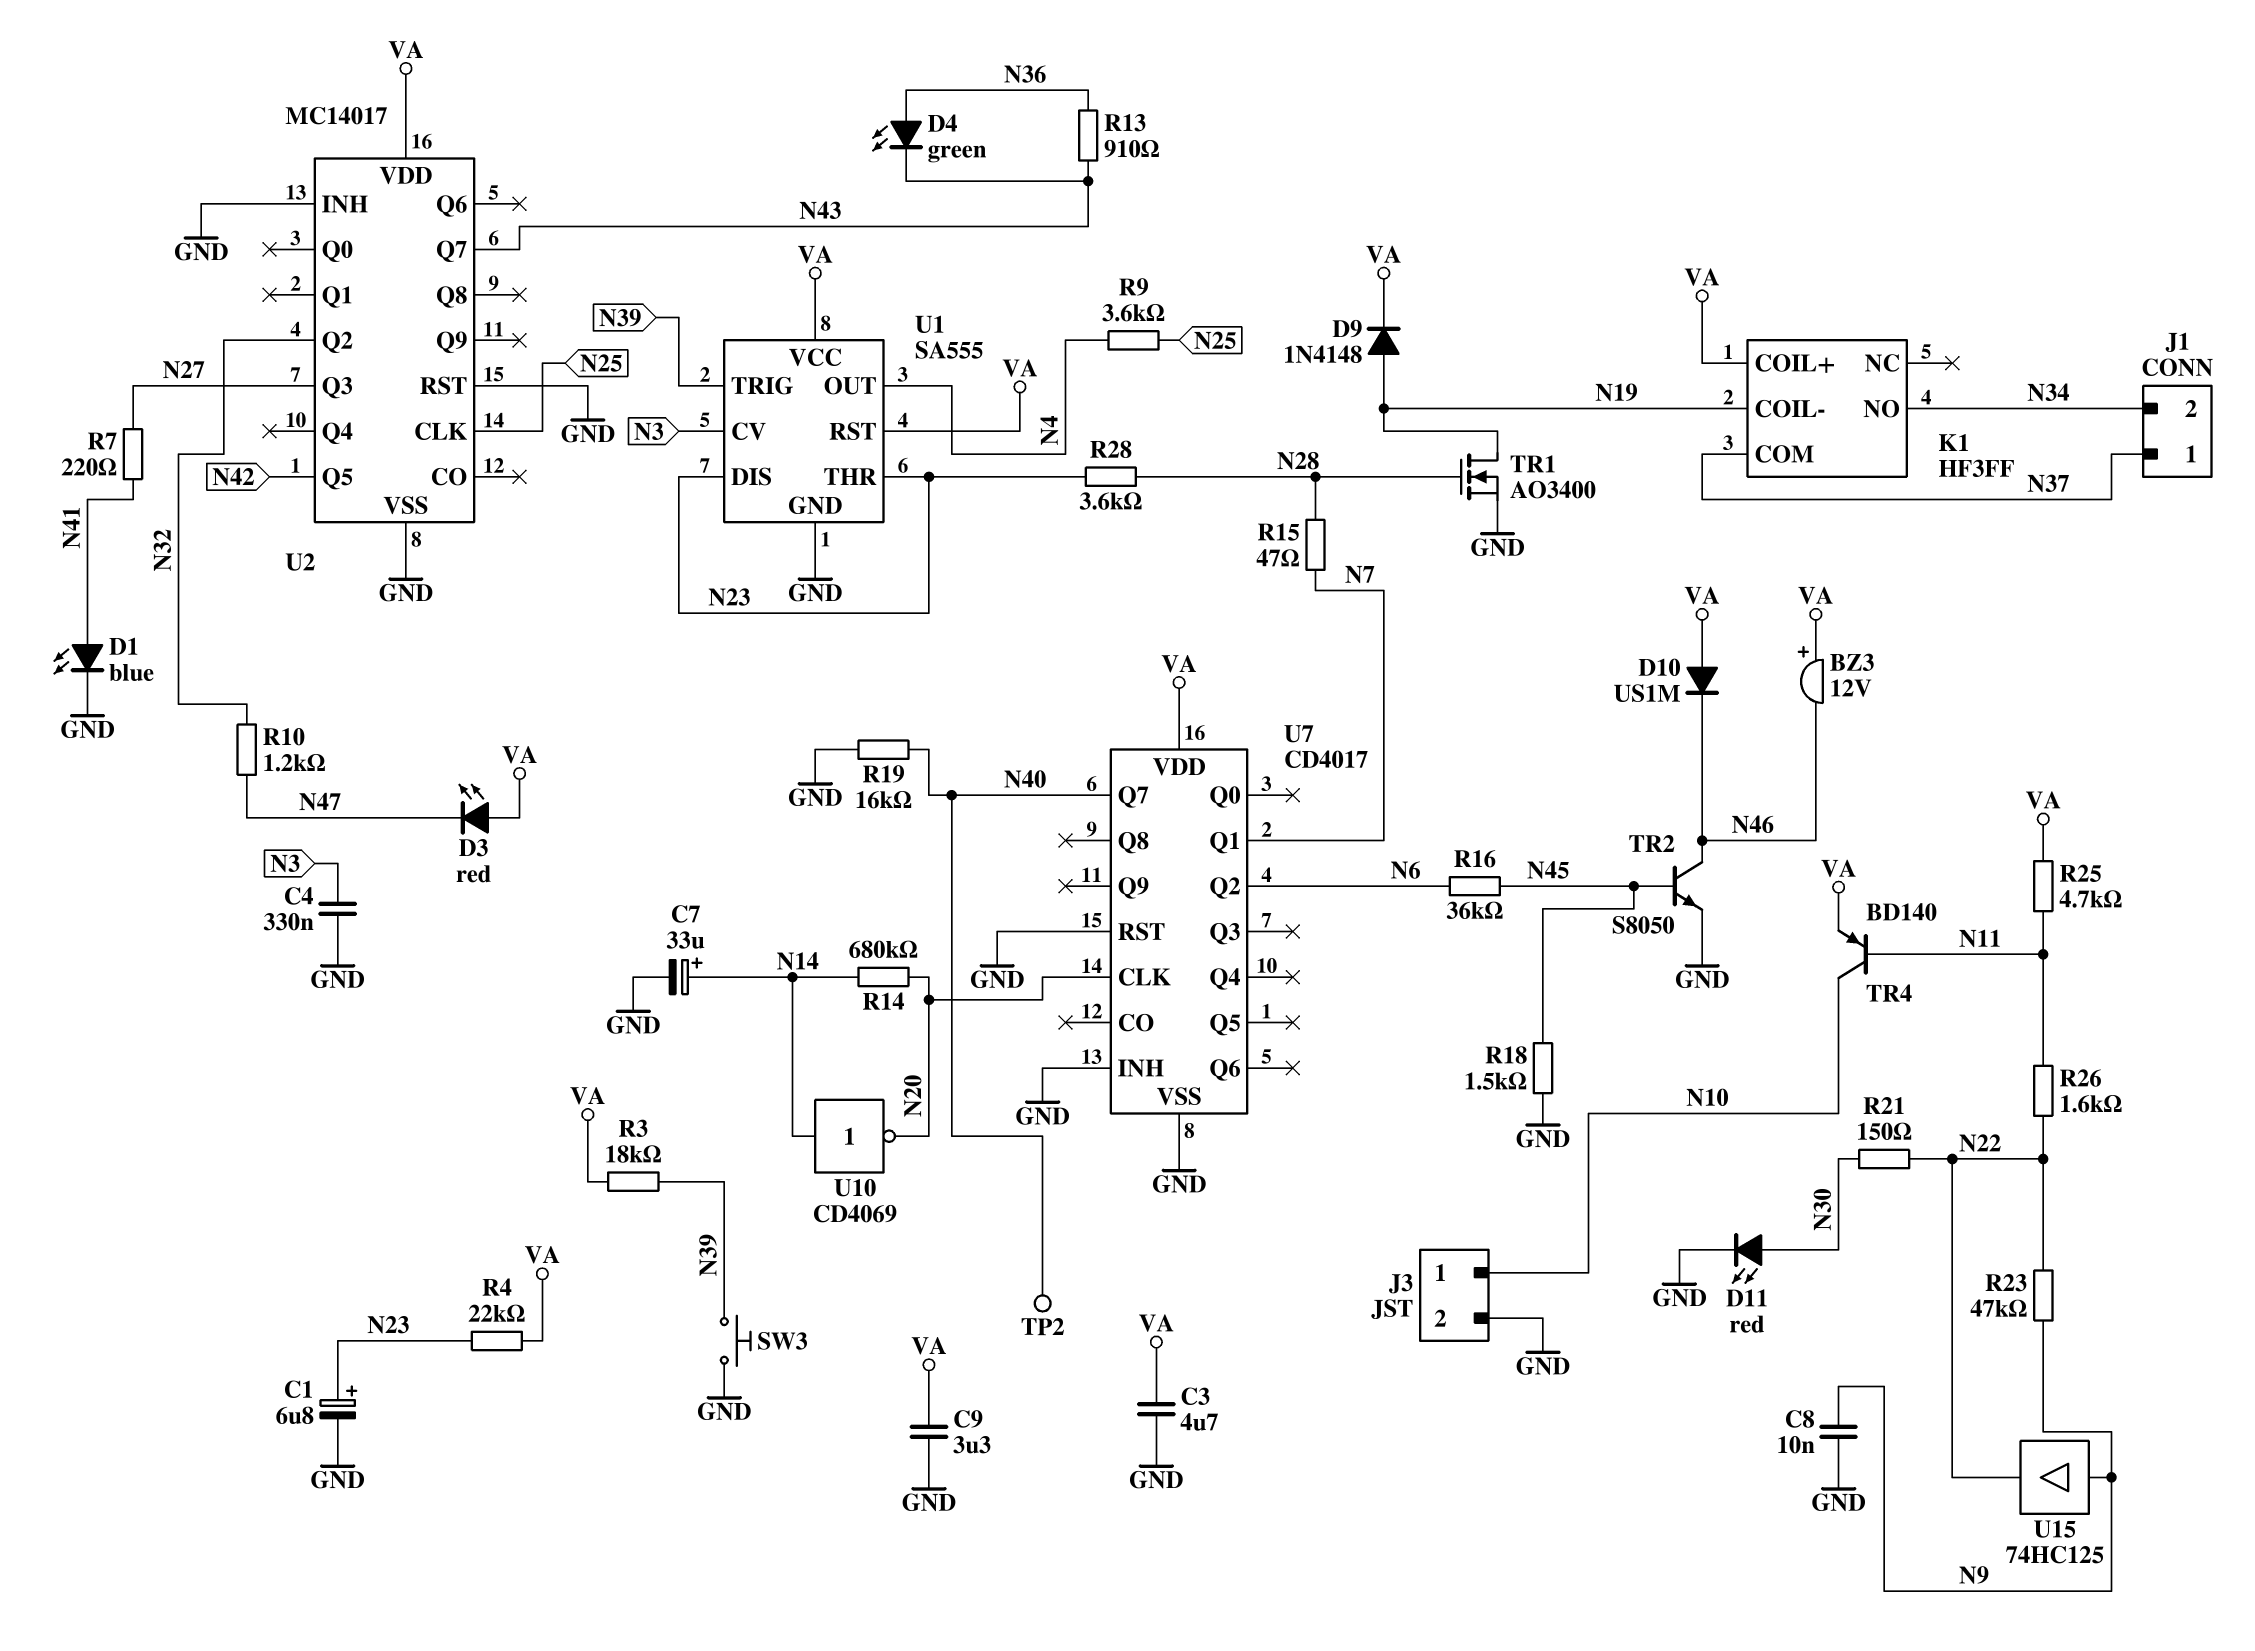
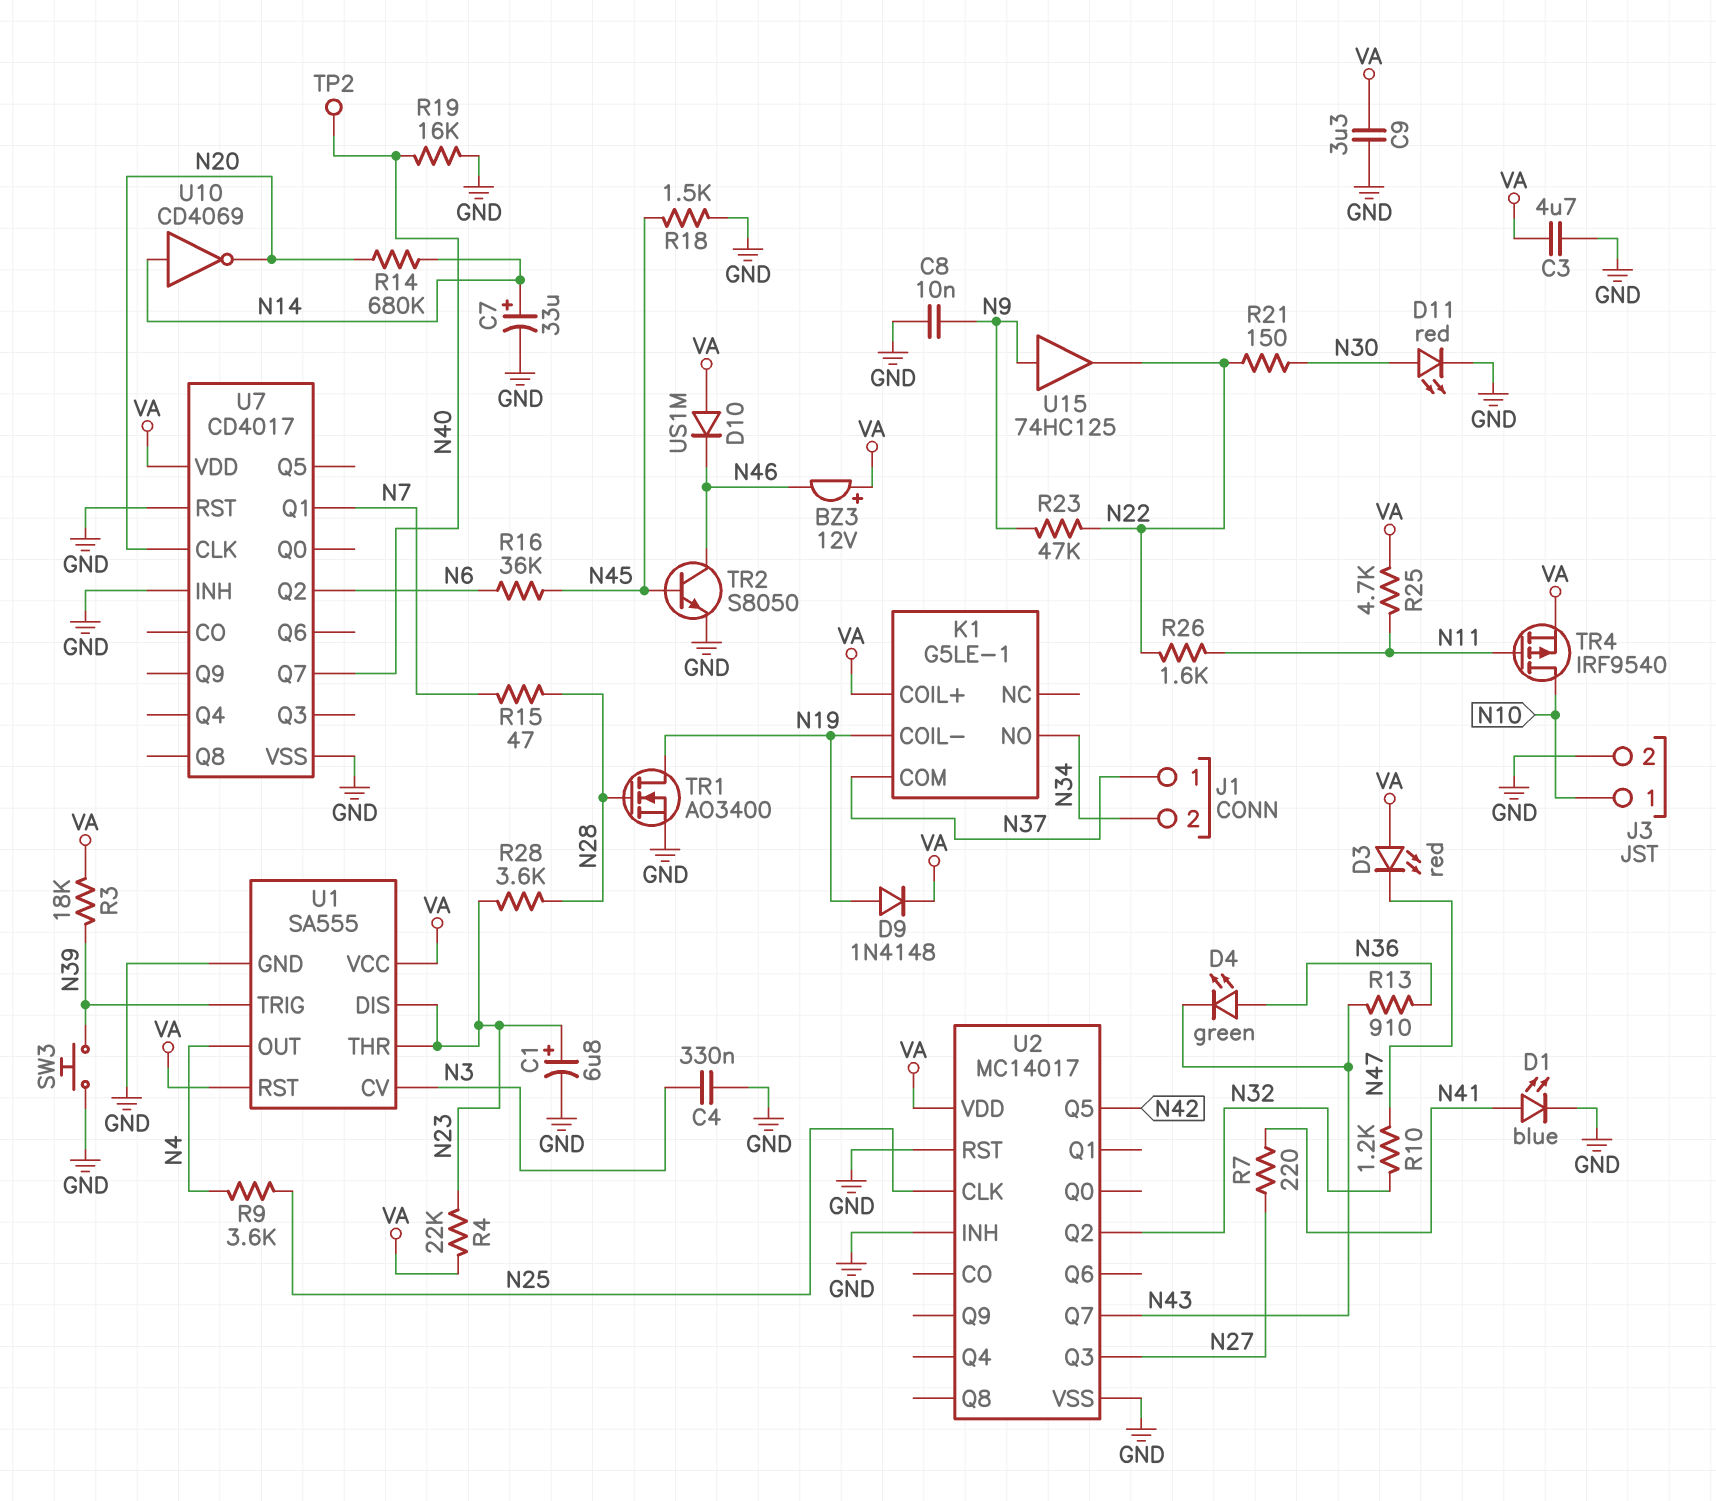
K1: HF3FF -> G5LE-1
TR4: PNP BD140 (B N11, C N10, E VA) -> PMOS IRF9540 (G N11, D N10, S VA)

